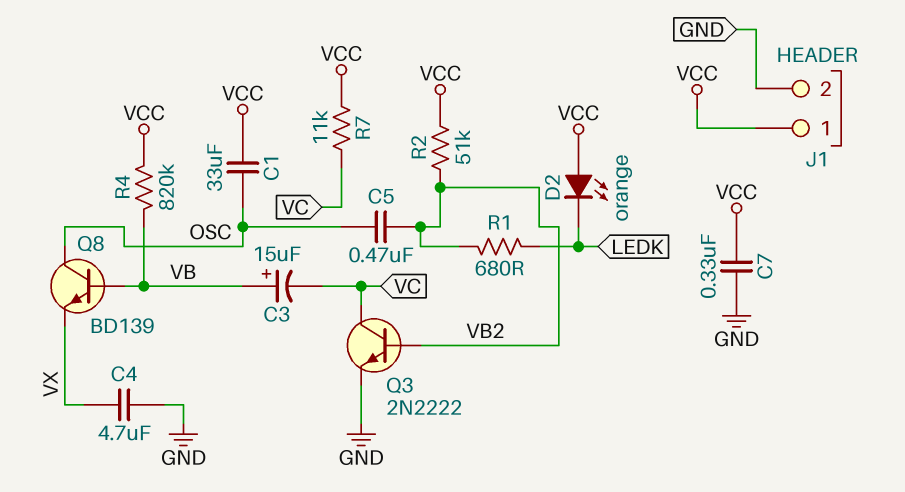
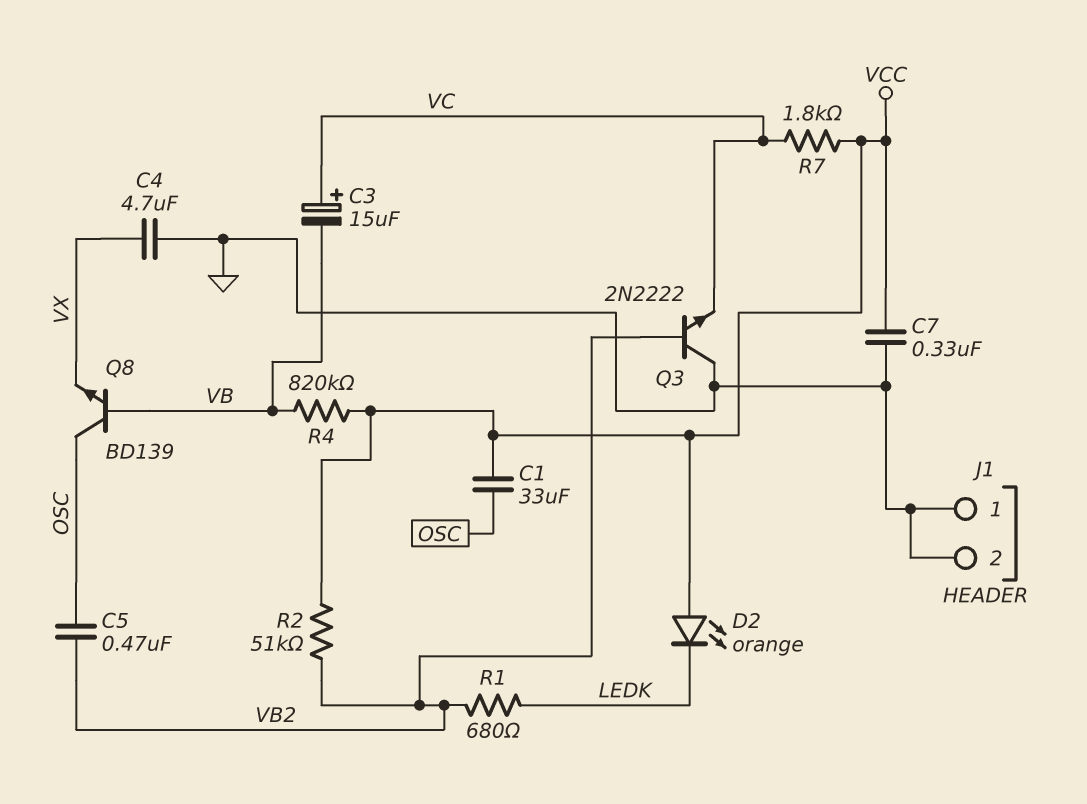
C3: 15uF (plus VB, minus VC) -> 15uF (plus VC, minus VB)
J1 pin 1: VCC -> GND
Q3: NPN 2N2222 (B VB2, C VC, E GND) -> NPN 2N2222 (B VB2, C GND, E VC)
R7: 11k (VC, VCC) -> 1.8k (VC, VCC)

